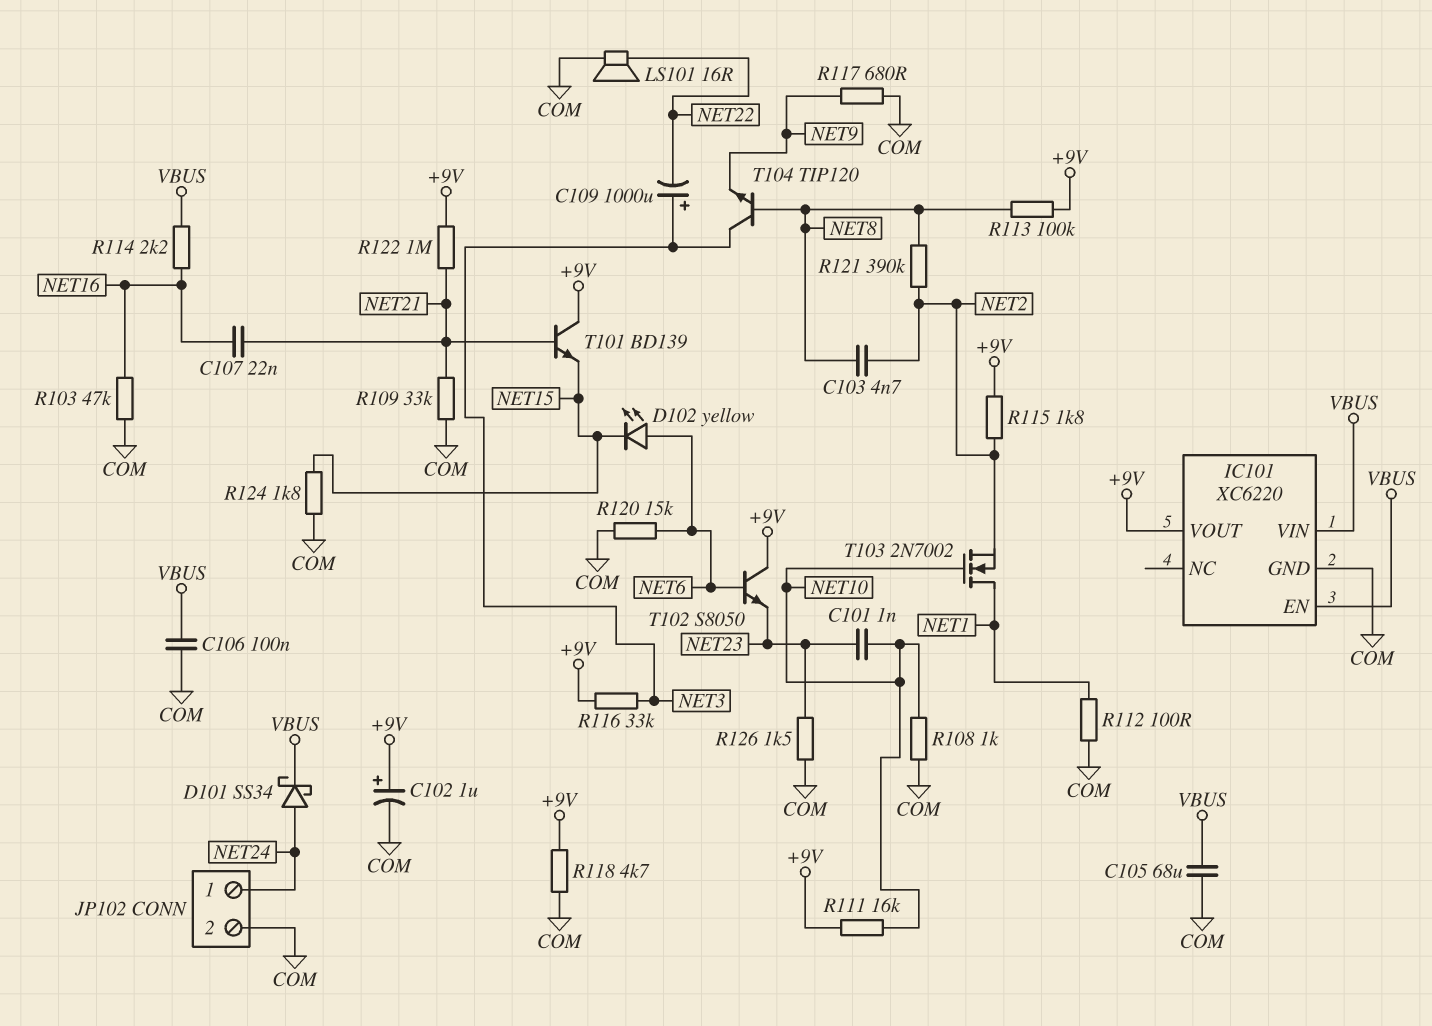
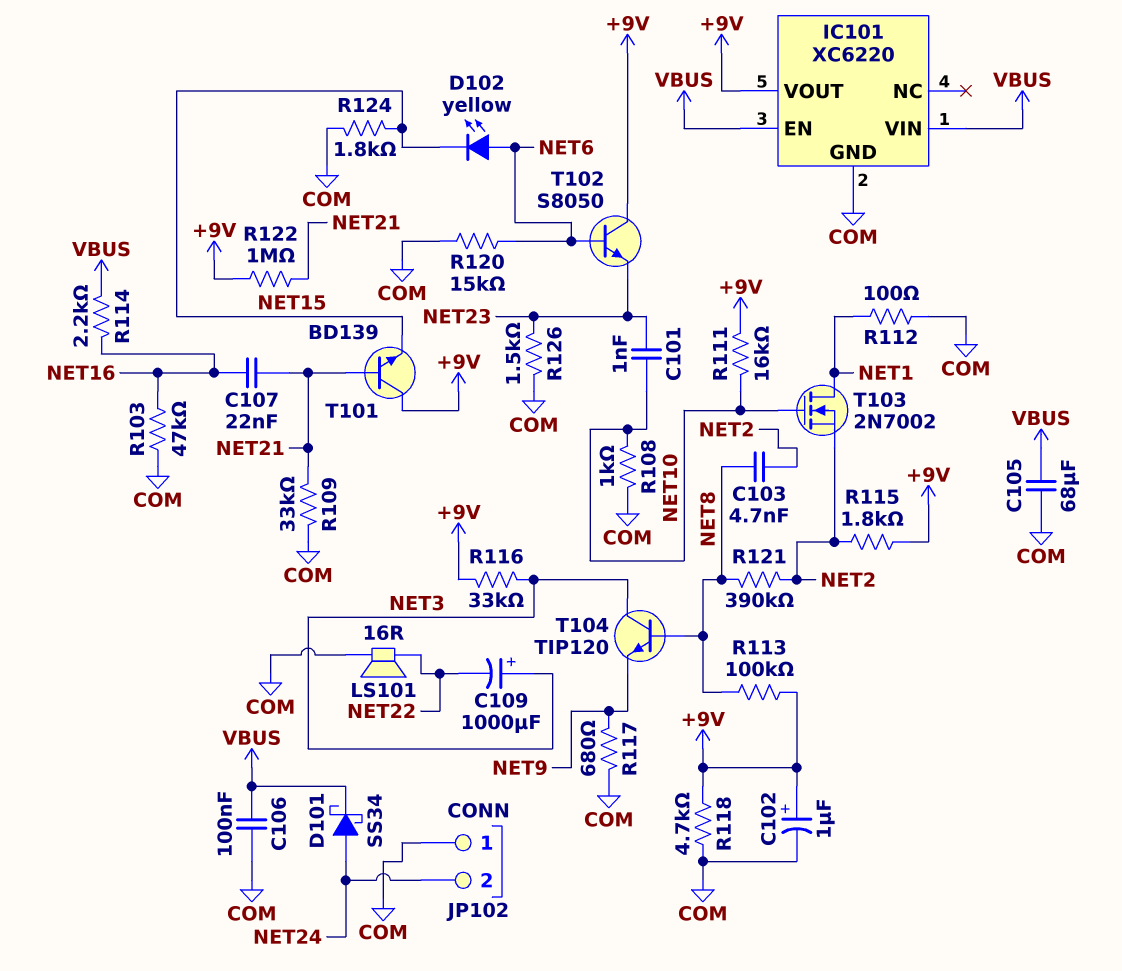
JP102 pin 1: NET24 -> COM
JP102 pin 2: COM -> NET24

